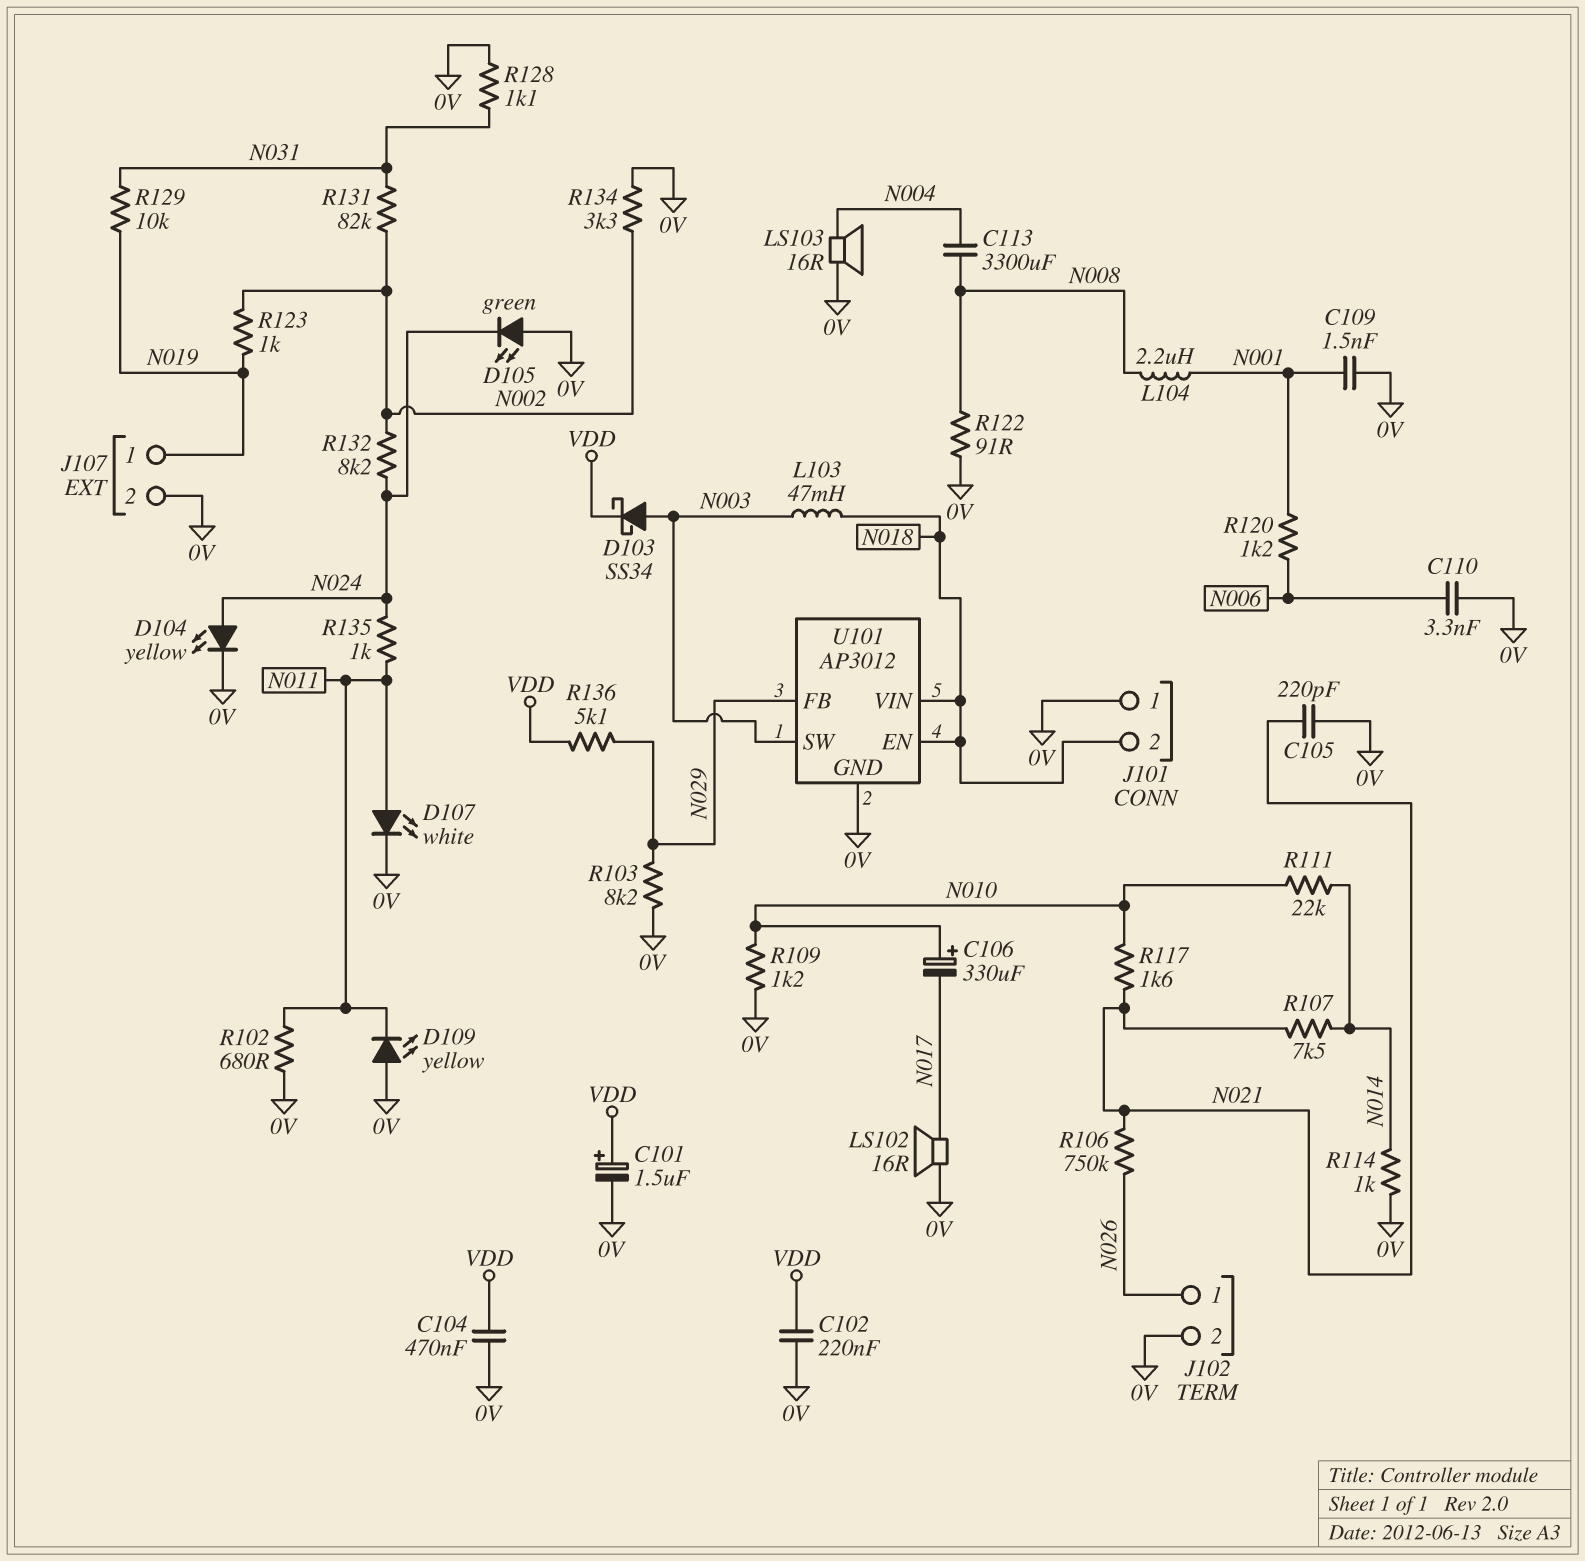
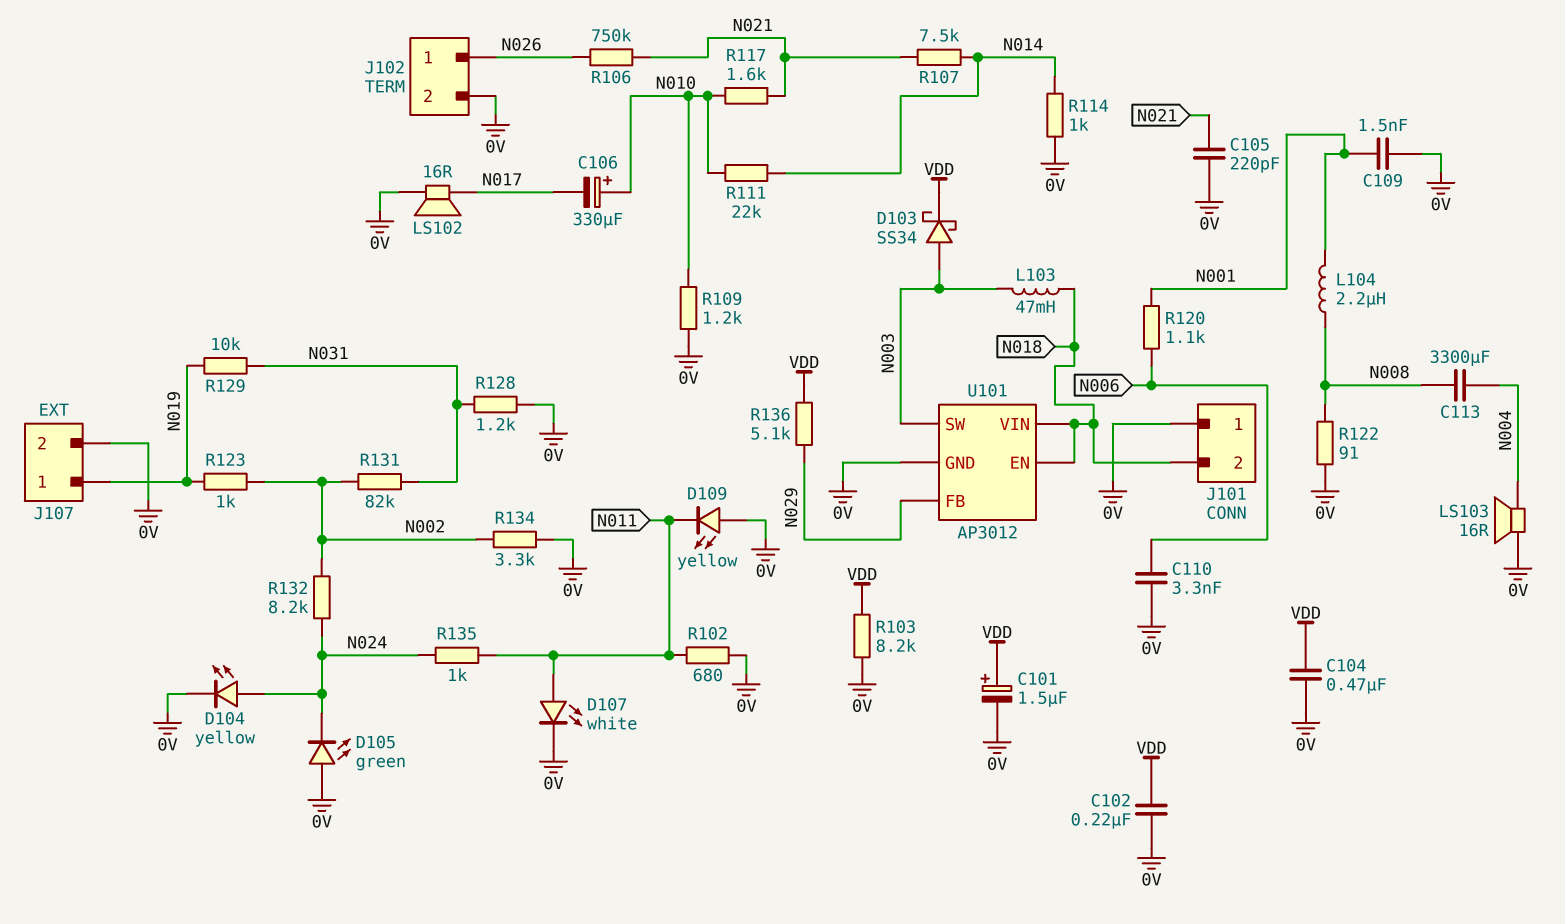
R103: 8.2k (0V, N029) -> 8.2k (0V, VDD)
R120: 1.2k (N001, N006) -> 1.1k (N001, N006)
R128: 1.1k (0V, N031) -> 1.2k (0V, N031)

